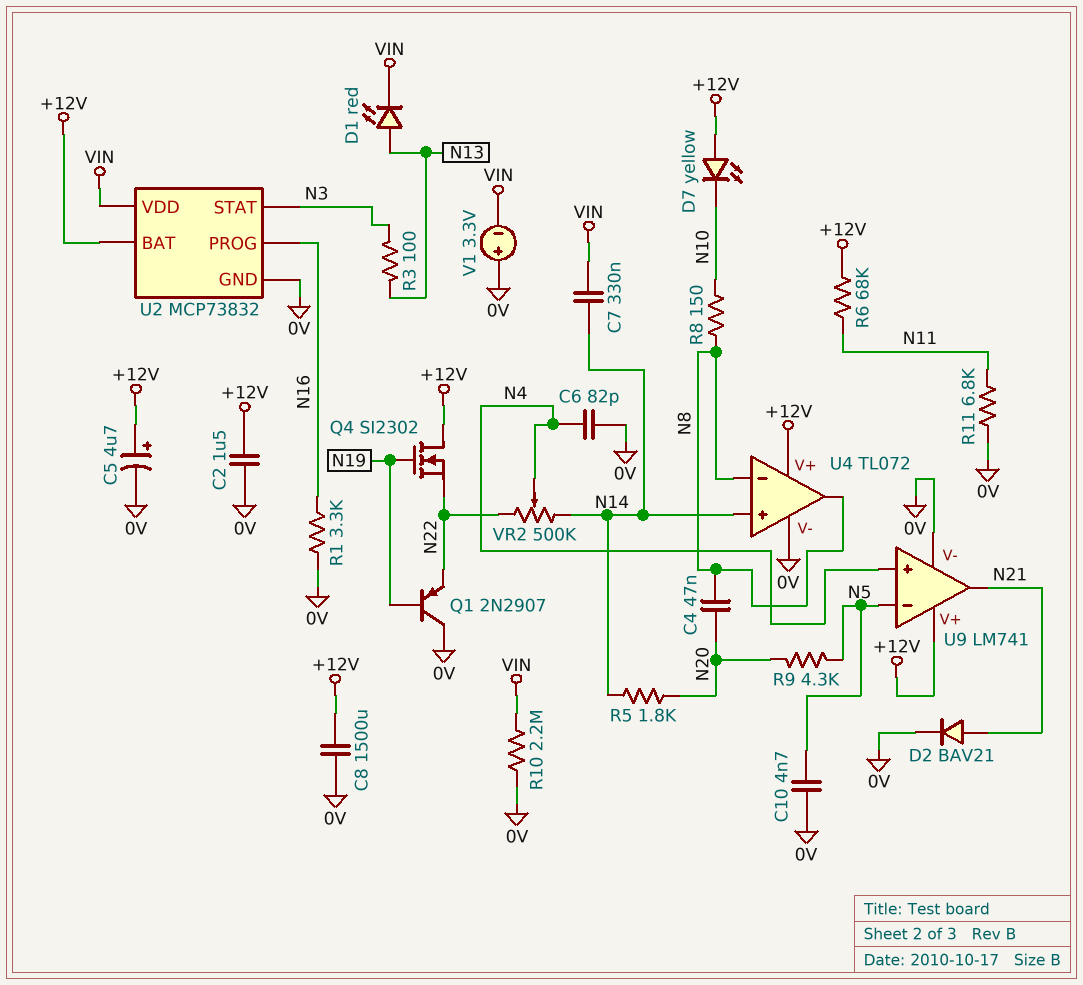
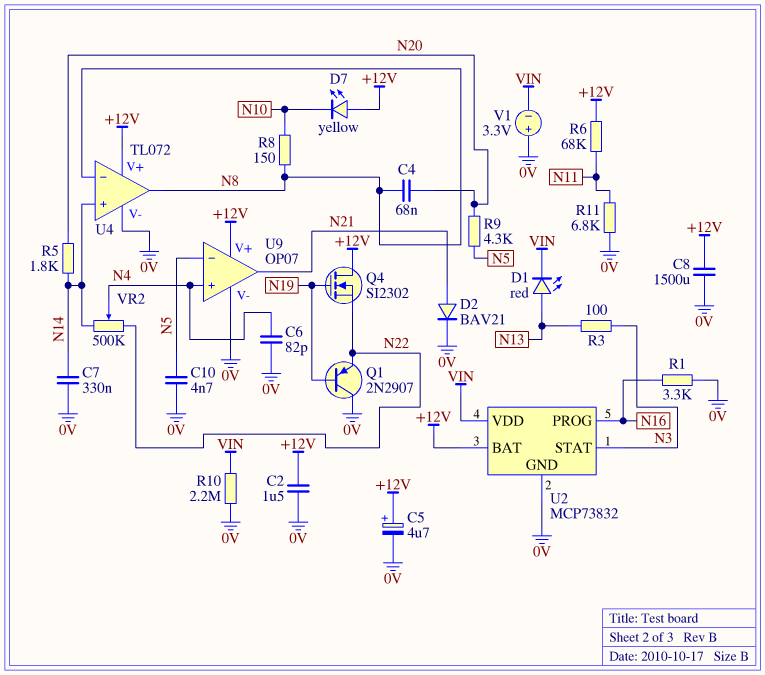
C4: 47nF (N8, N20) -> 68nF (N8, N20)
C7: 330nF (N14, VIN) -> 330nF (0V, N14)
U9: LM741 -> OP07

